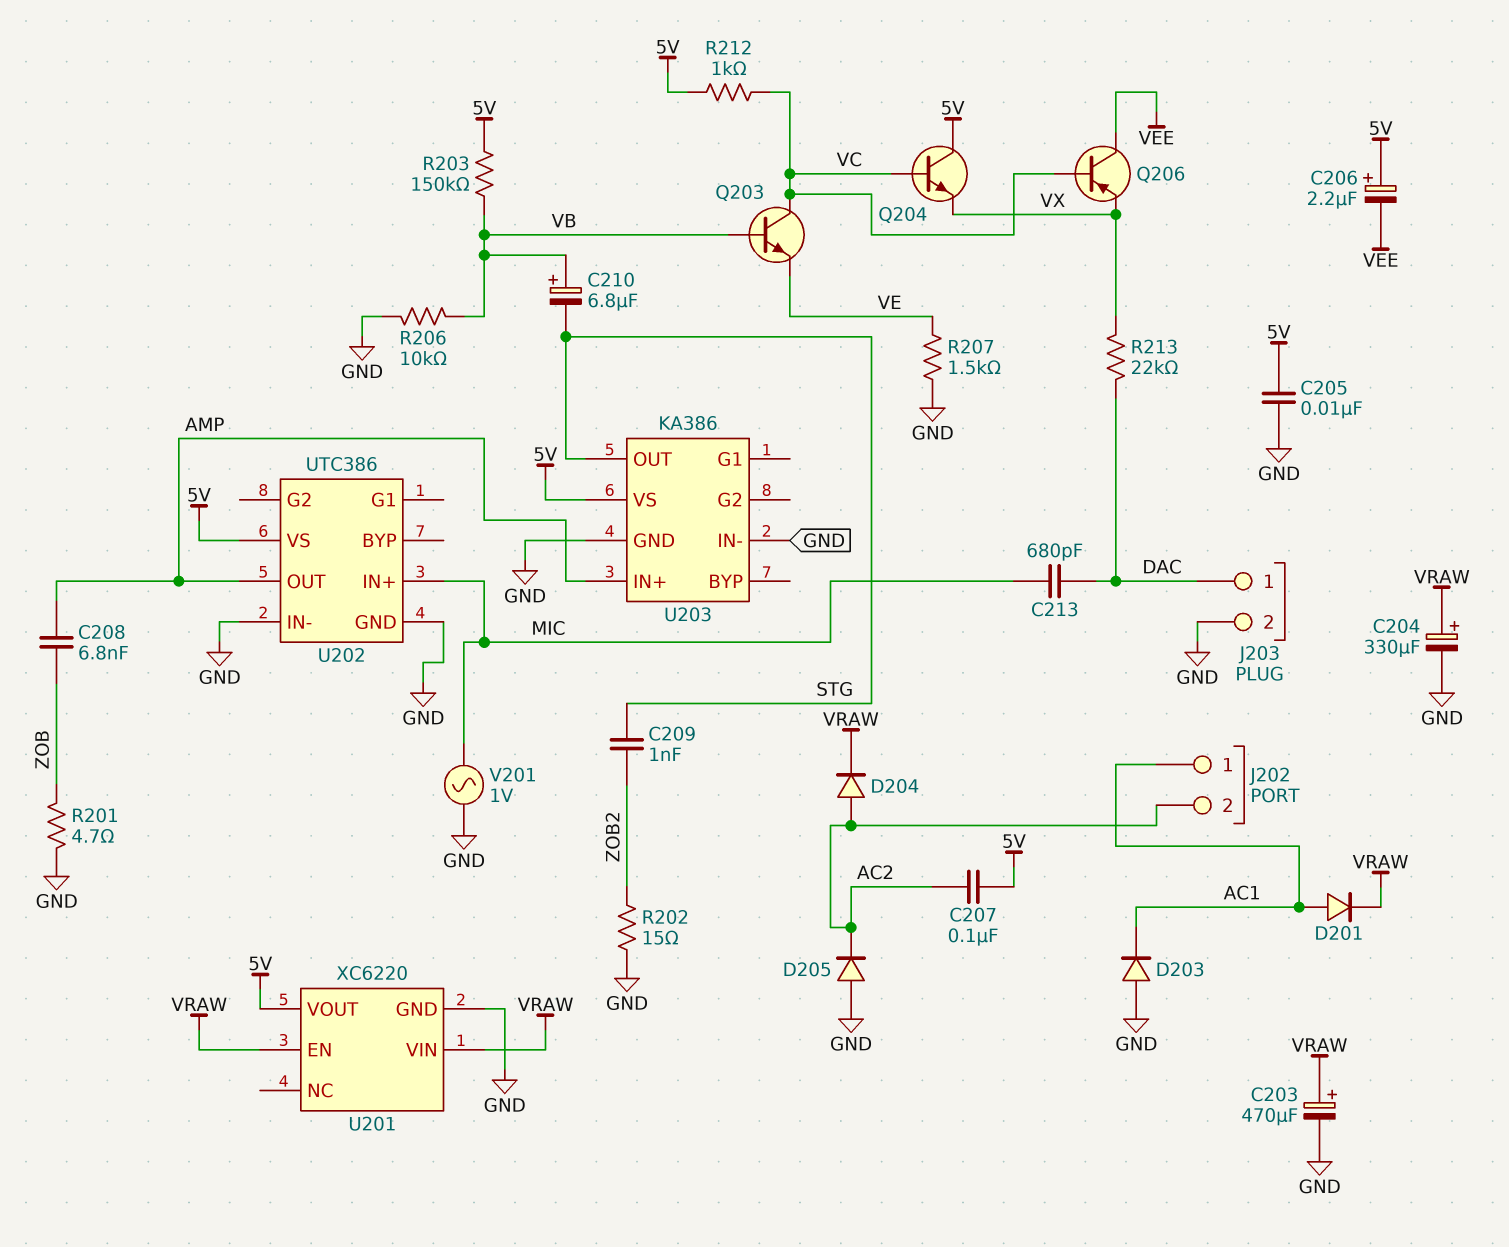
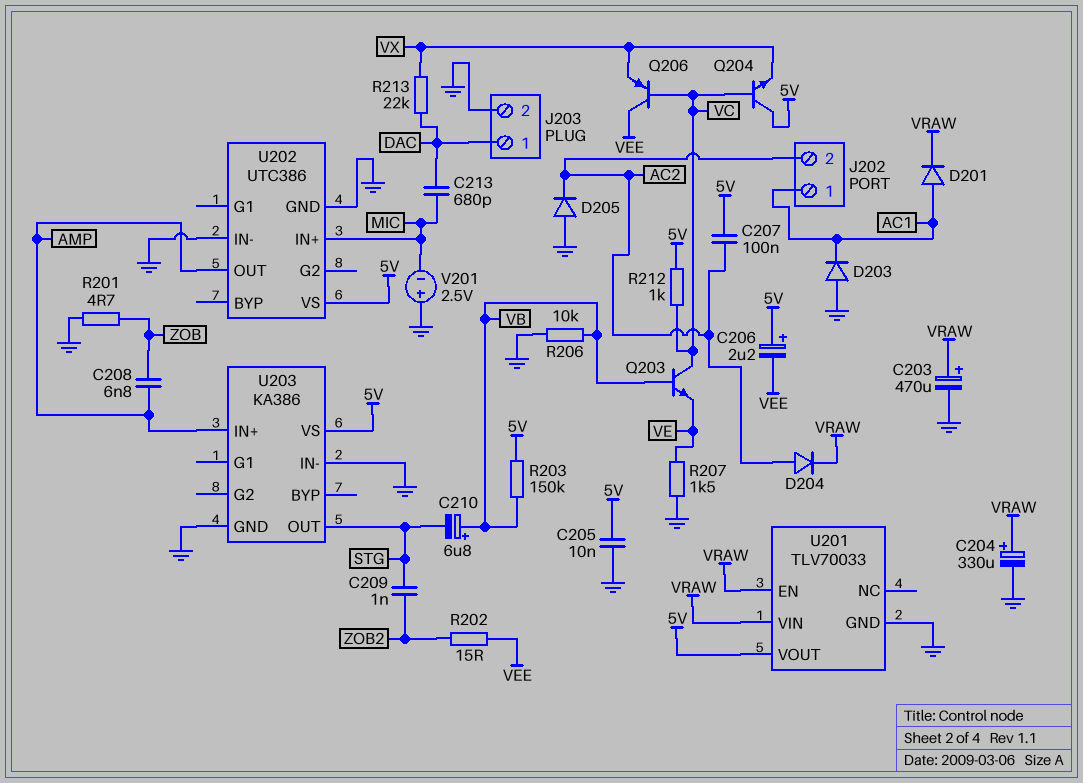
R202: 15 (GND, ZOB2) -> 15 (VEE, ZOB2)
U201: XC6220 -> TLV70033
V201: AC 1V (GND, MIC) -> 2.5V (plus GND, minus MIC)

